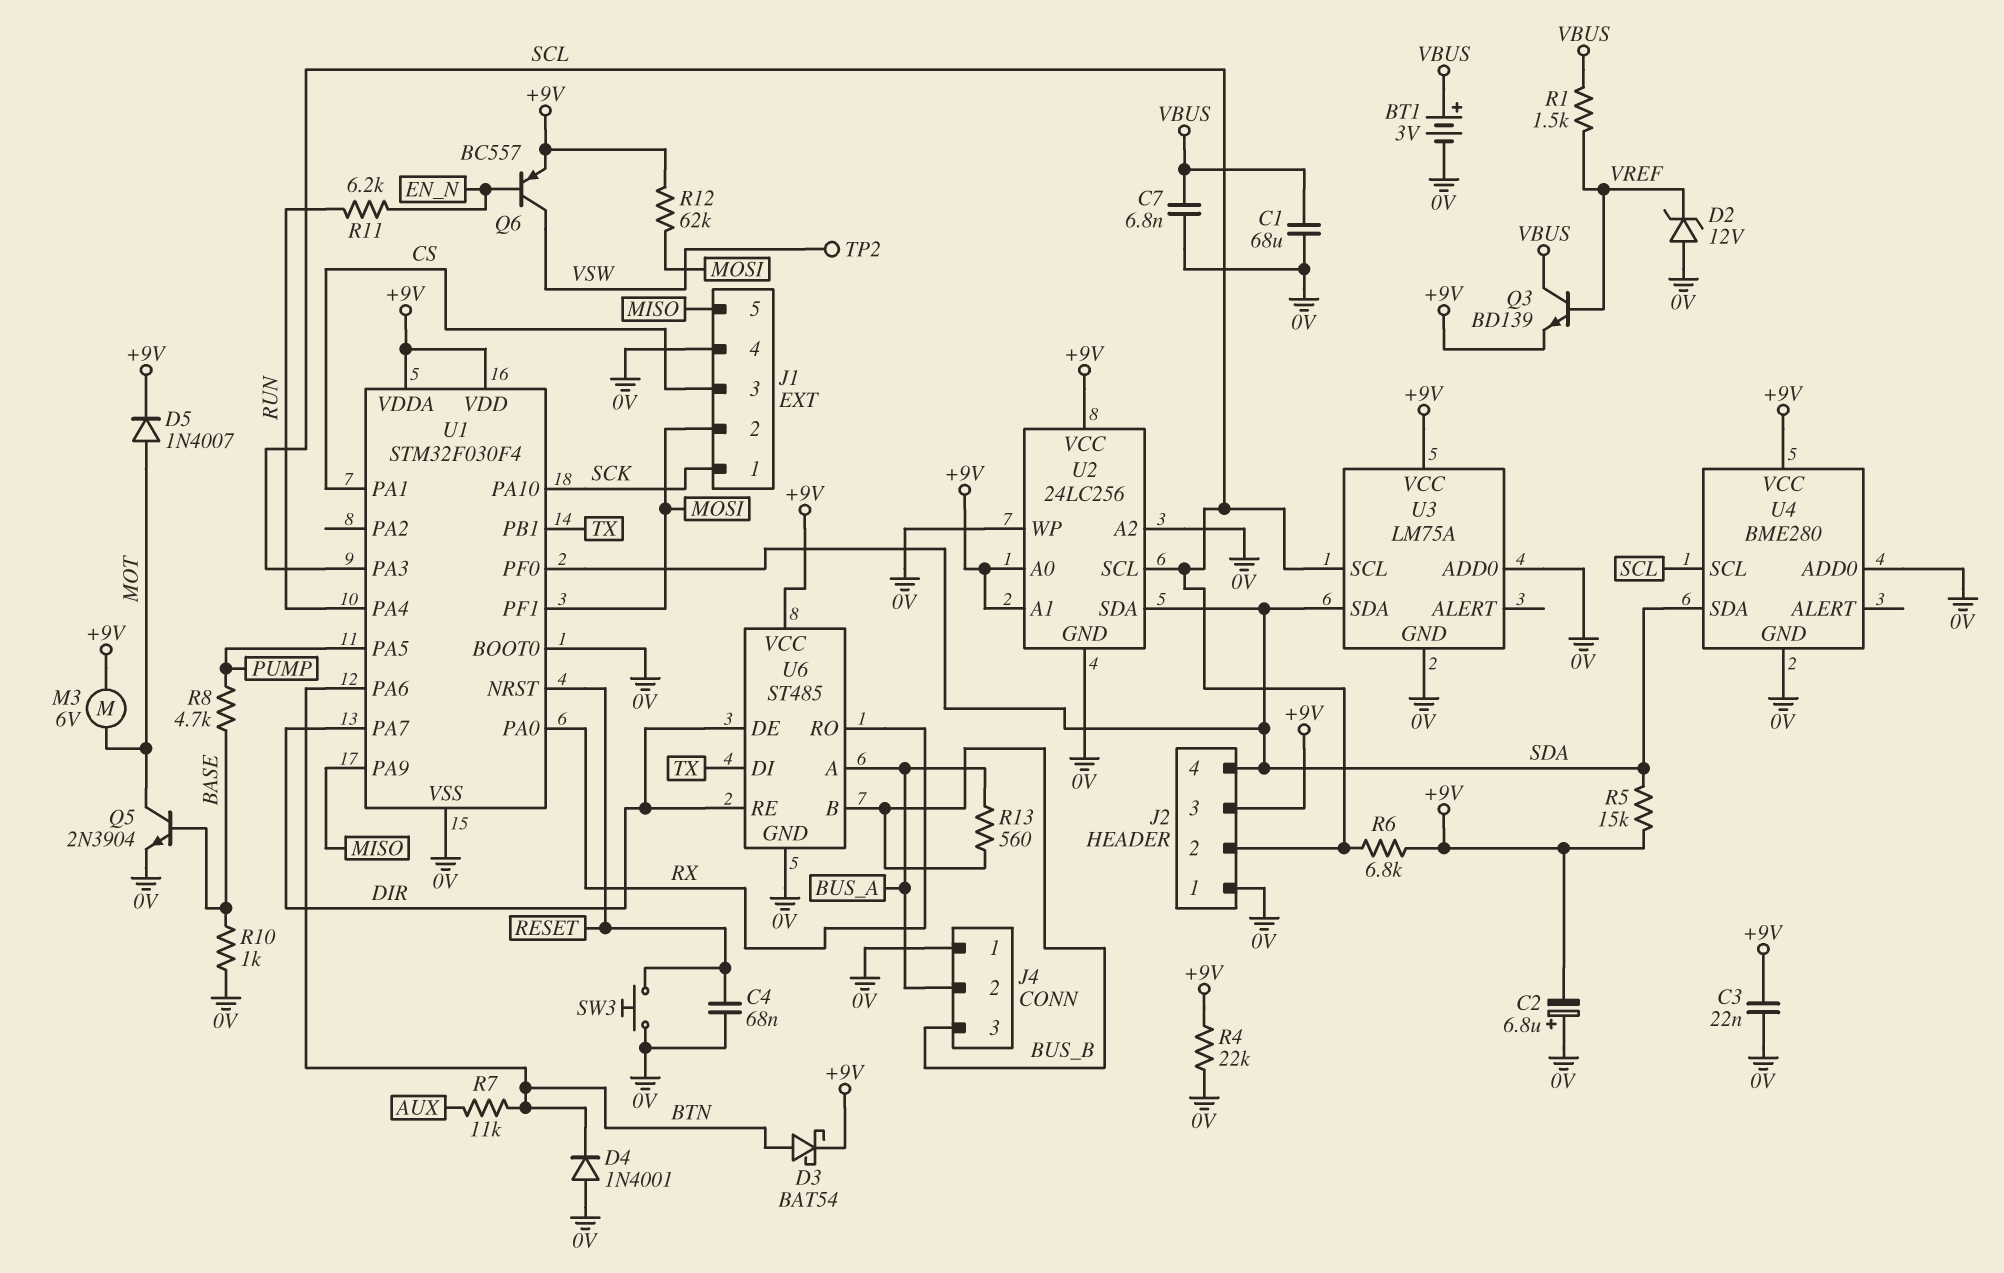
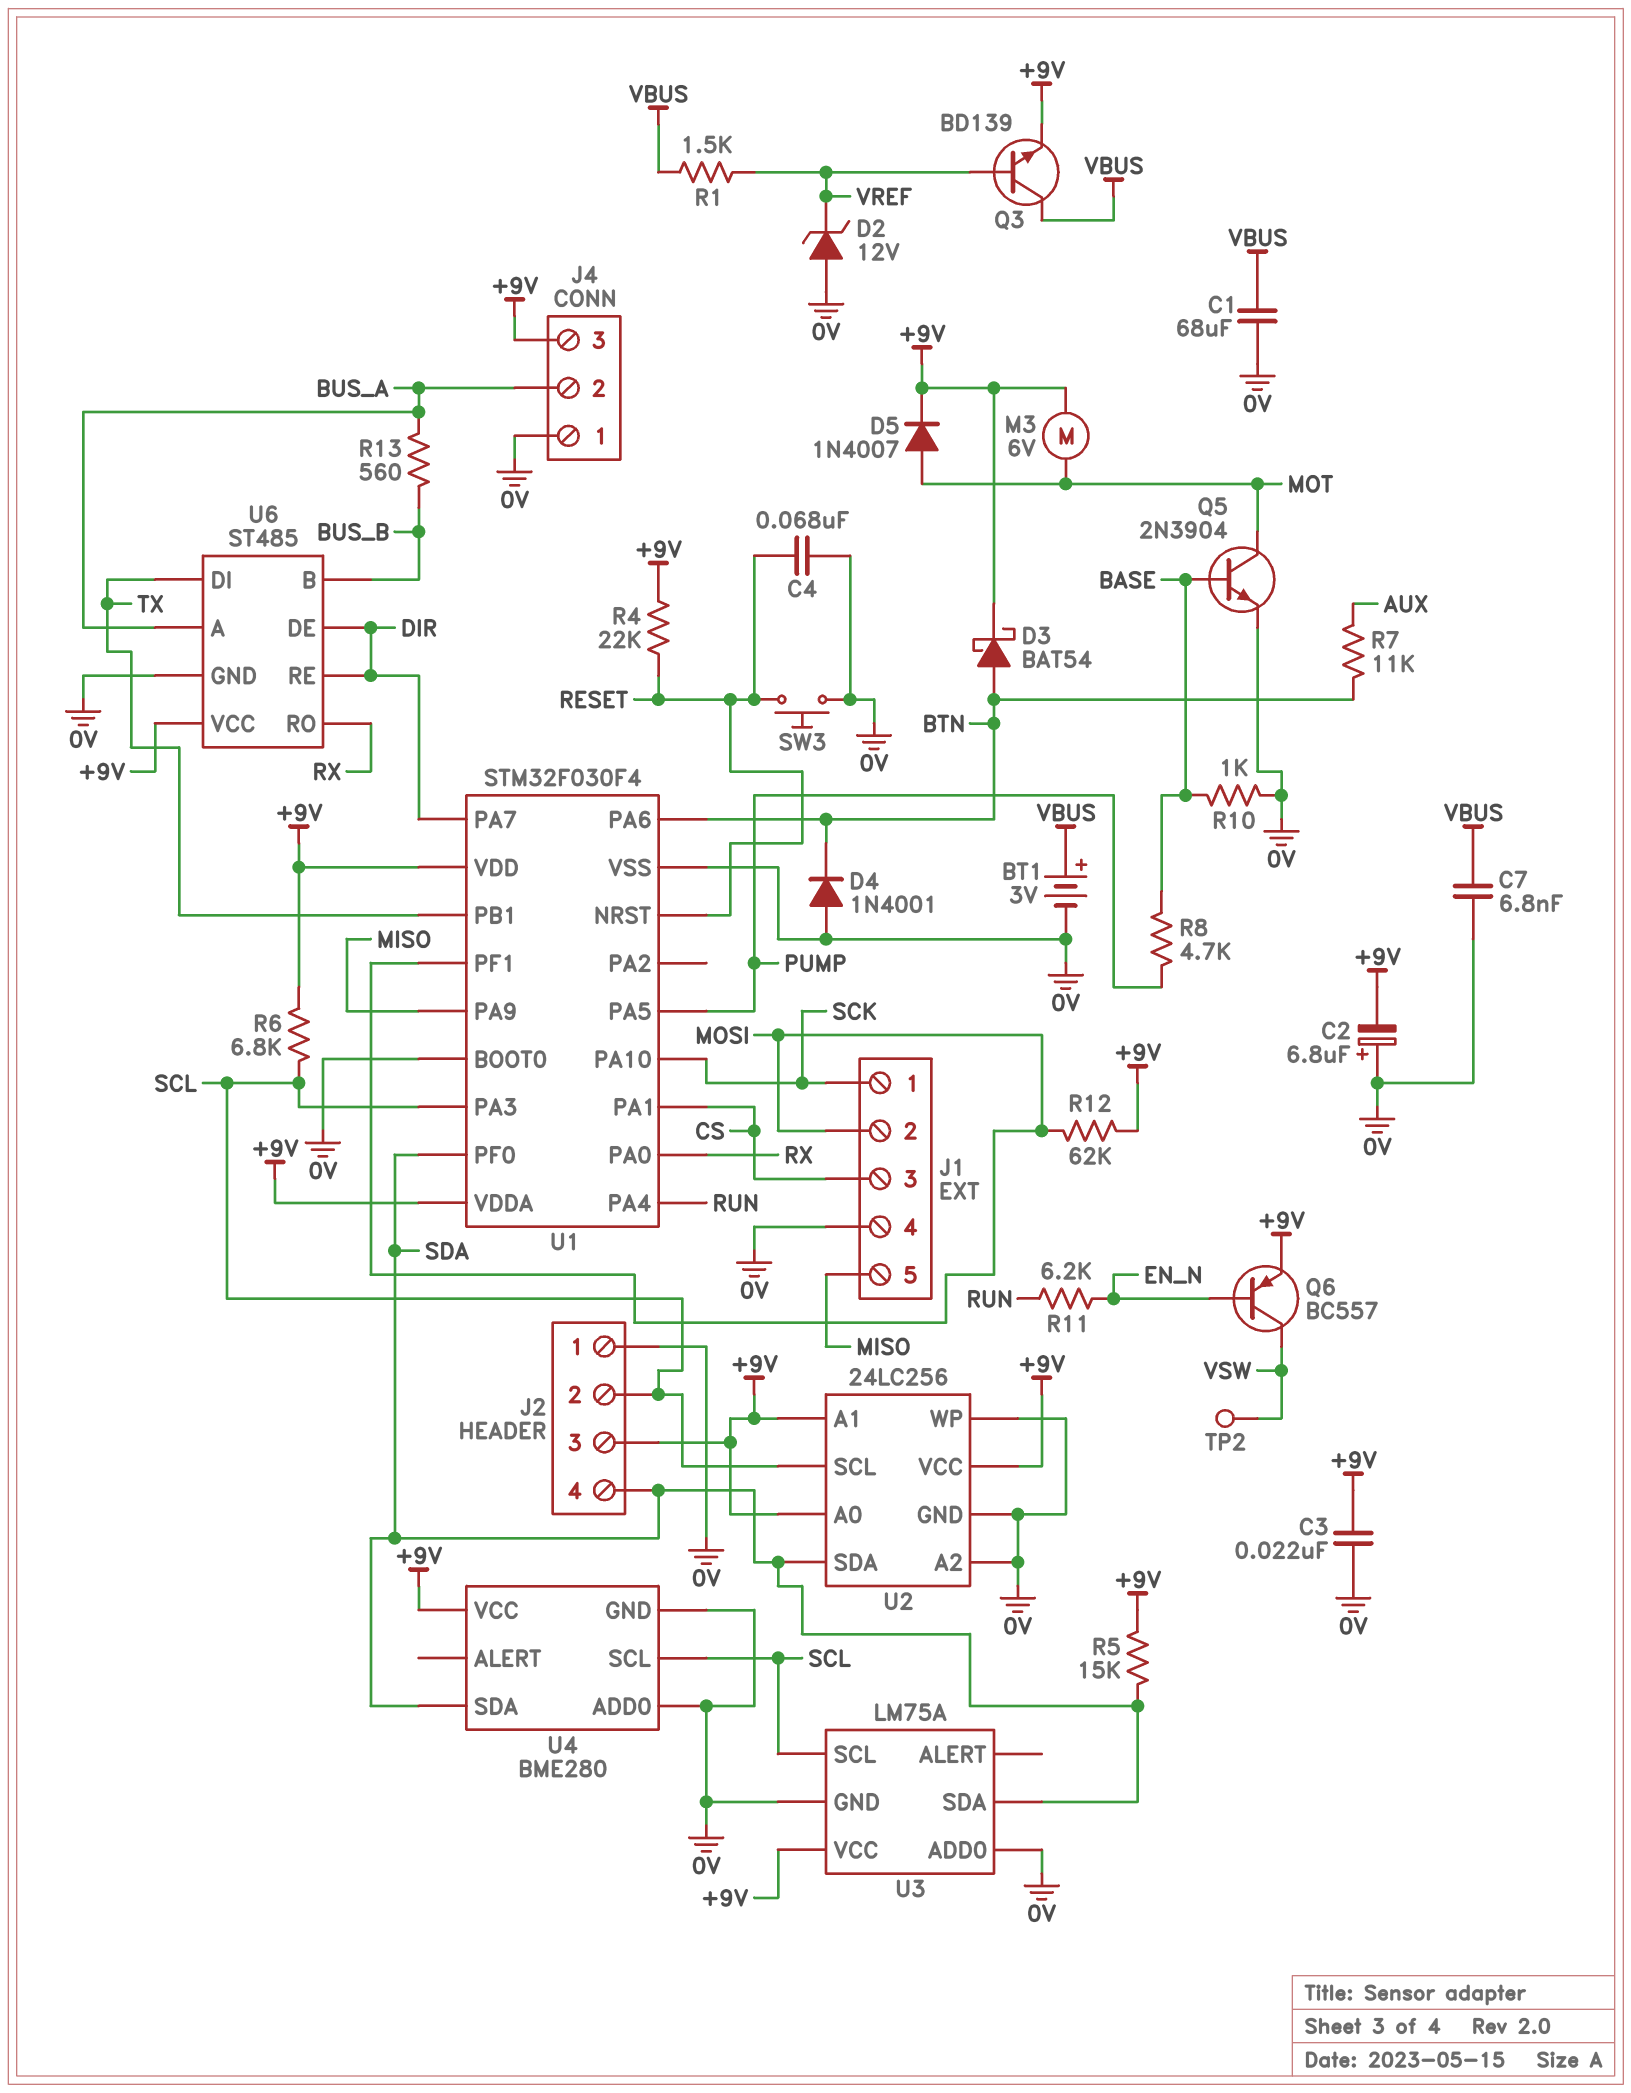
J4 pin 3: BUS_B -> +9V
R4: 22k (+9V, 0V) -> 22k (+9V, RESET)

